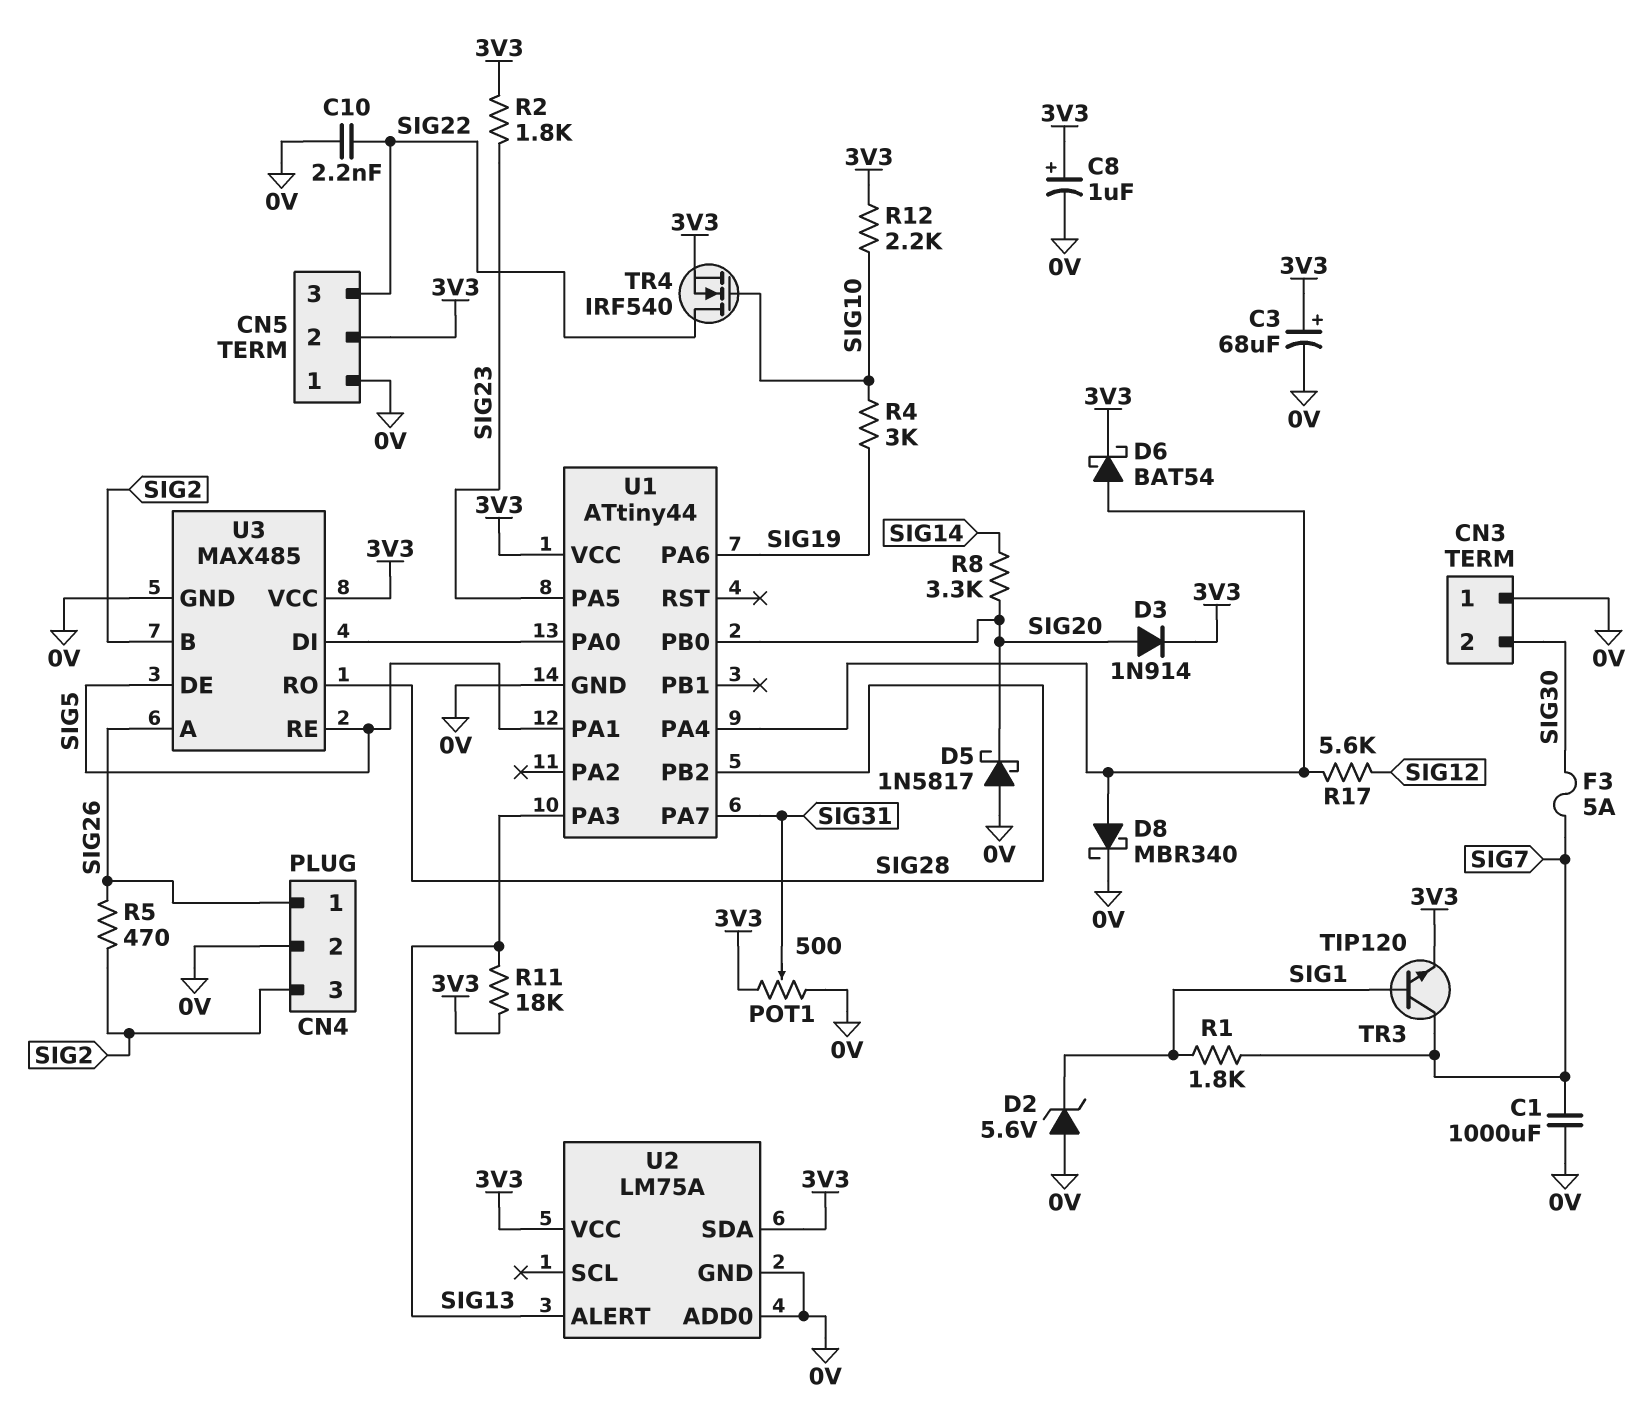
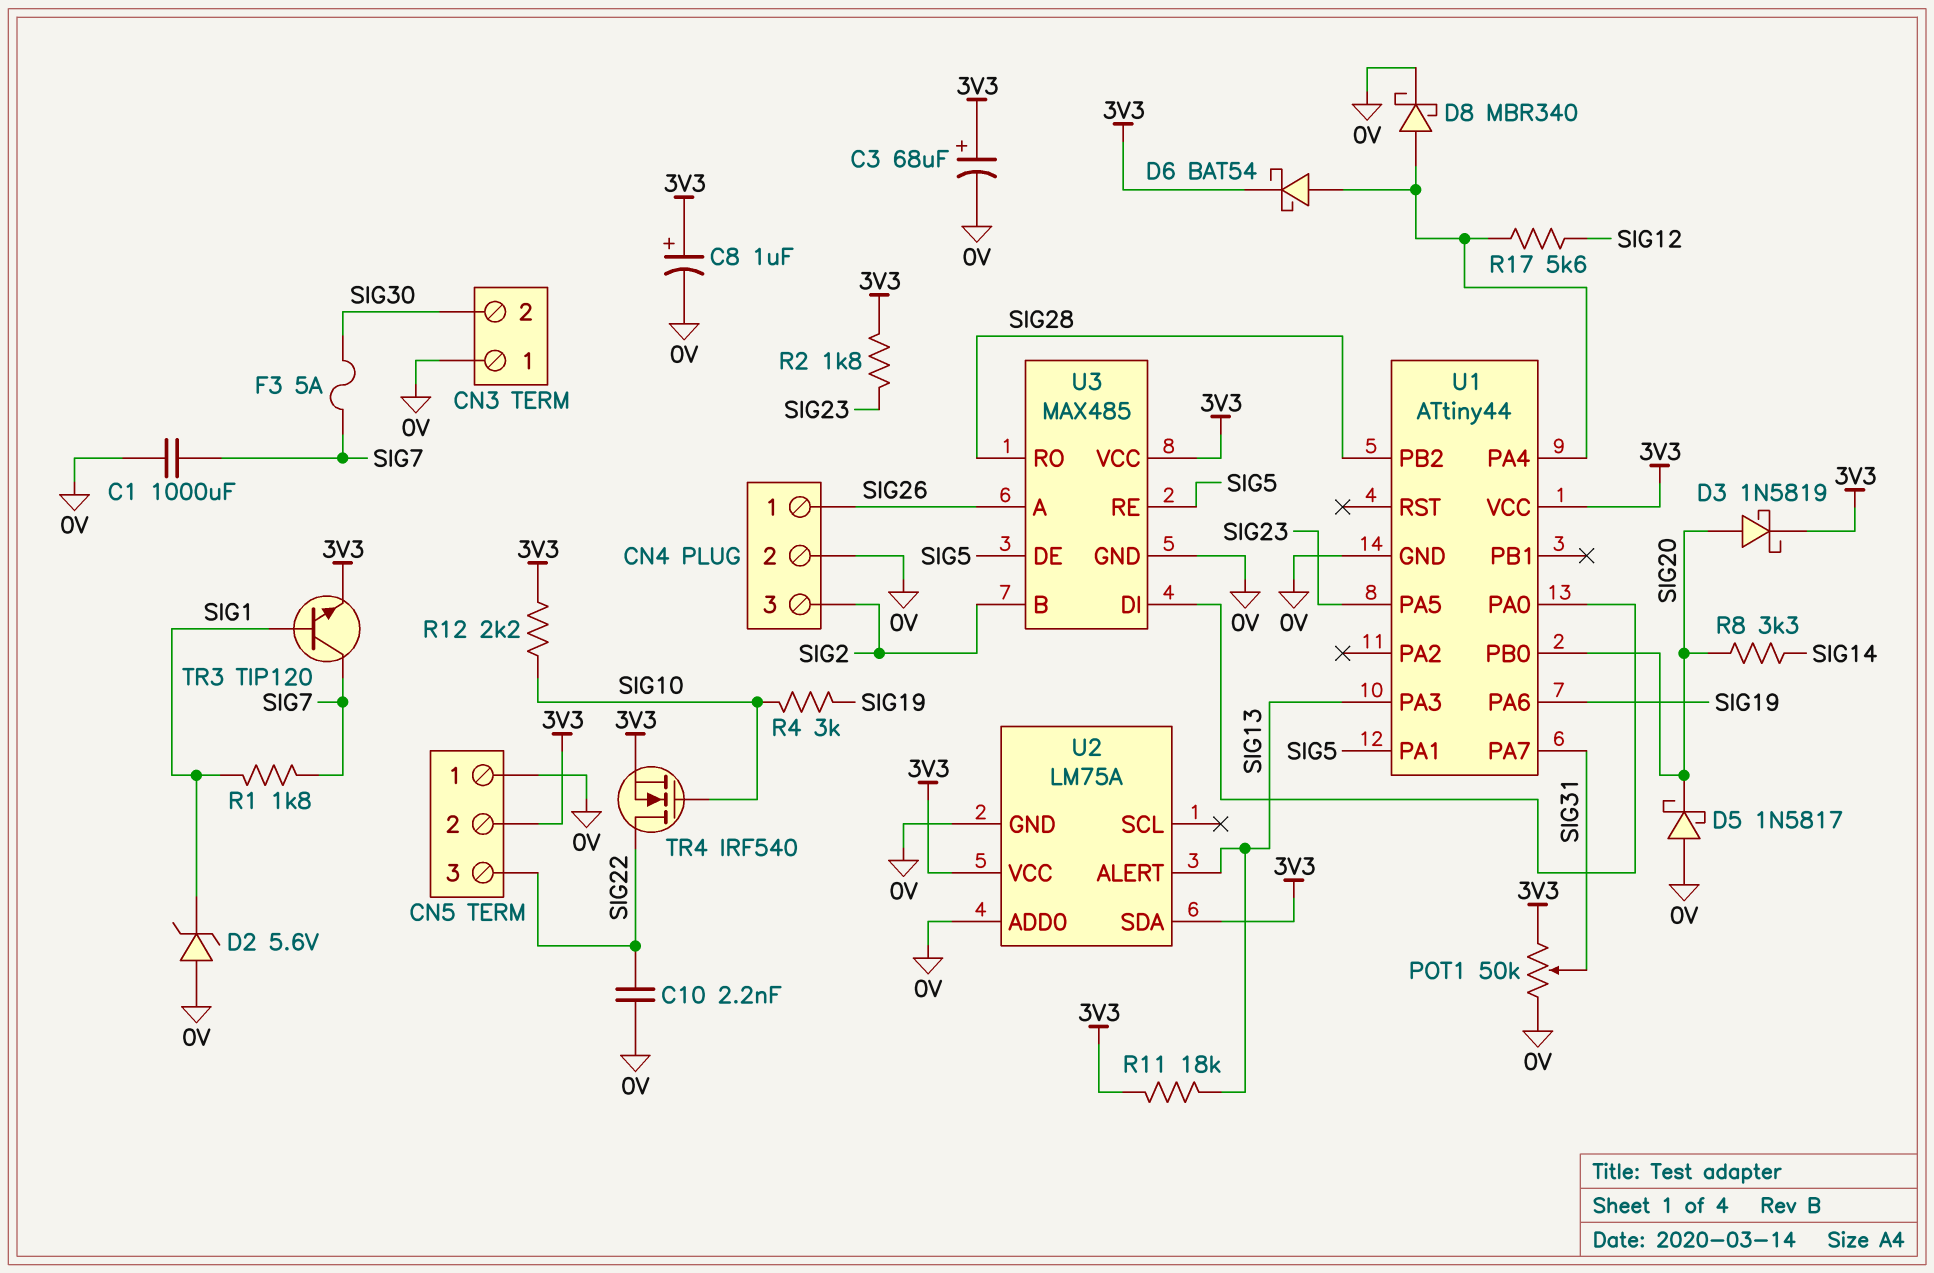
D3: diode 1N914 (A SIG20, K 3V3) -> schottky 1N5819 (A SIG20, K 3V3)
POT1: 500 (0V, 3V3, wiper SIG31) -> 50k (0V, 3V3, wiper SIG31)
R5: 470 (SIG2, SIG26) -> none

